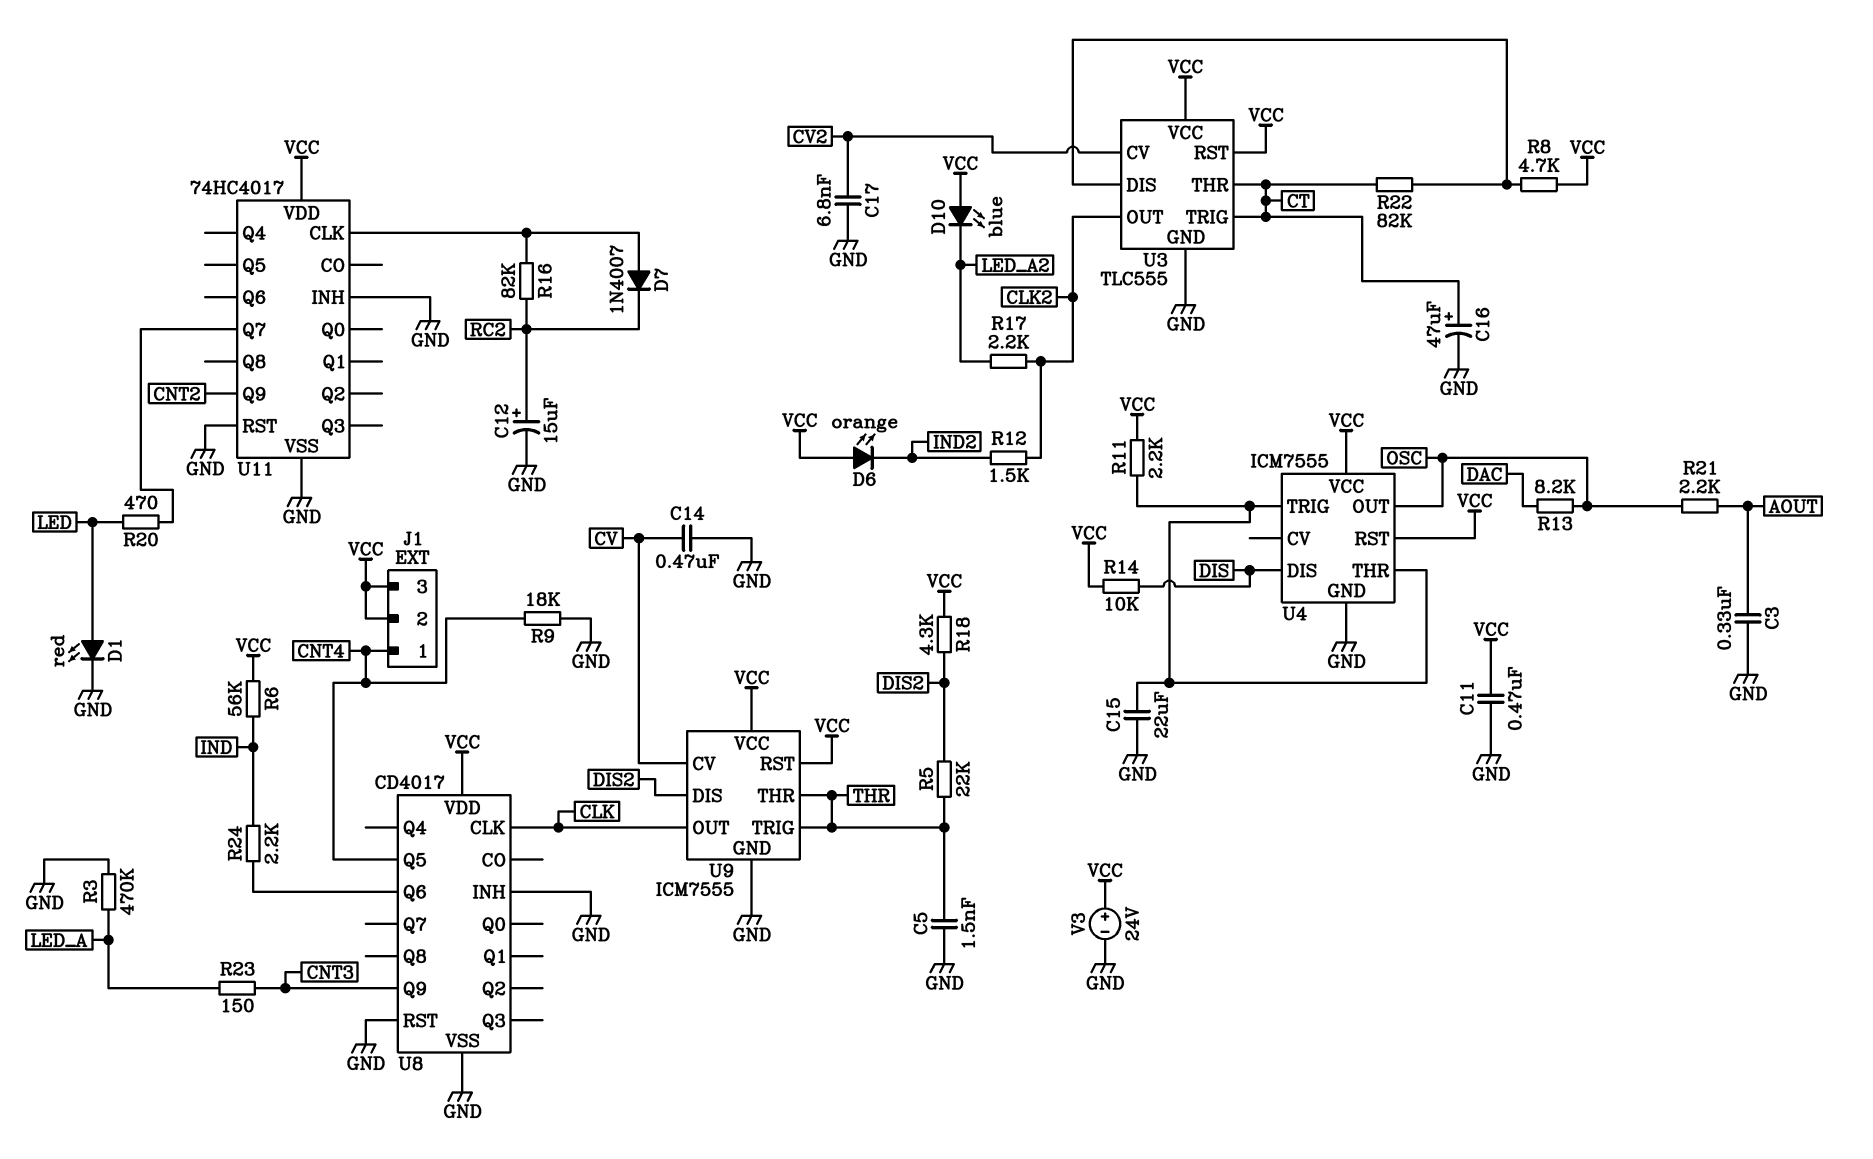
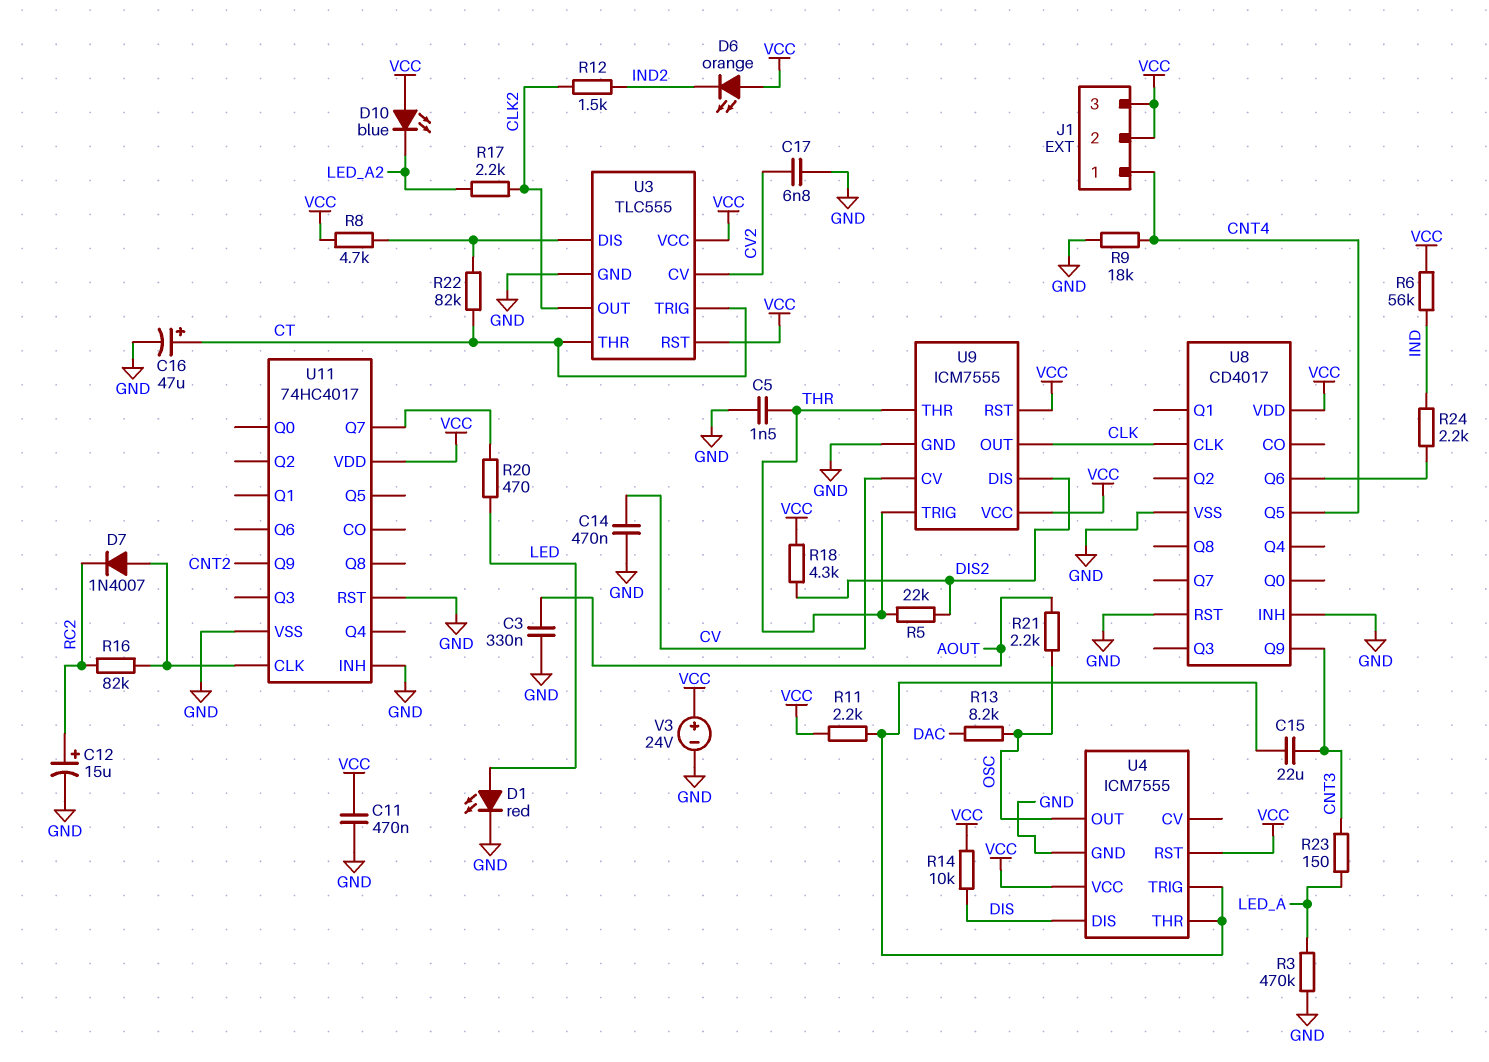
C15: 22uF (GND, U4/THR) -> 22uF (CNT3, U4/THR)

